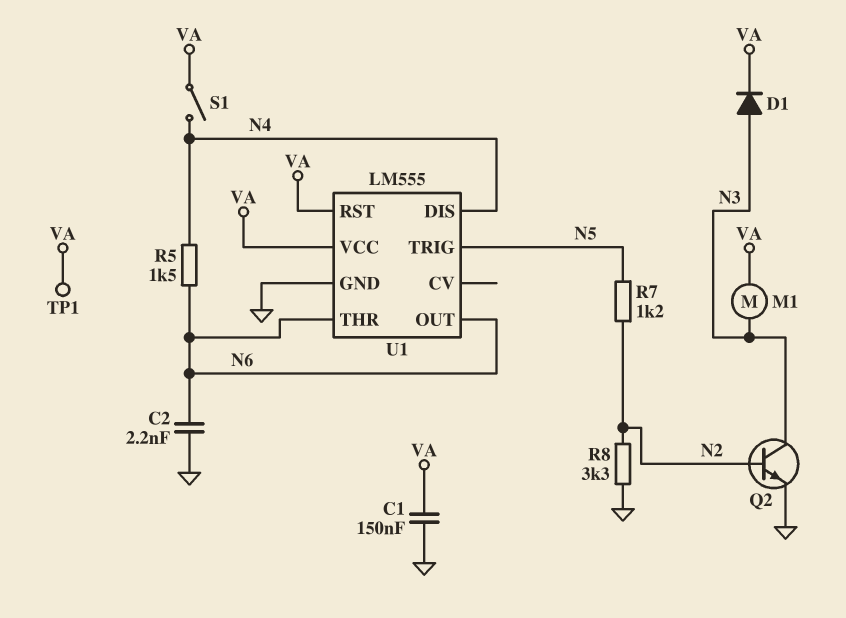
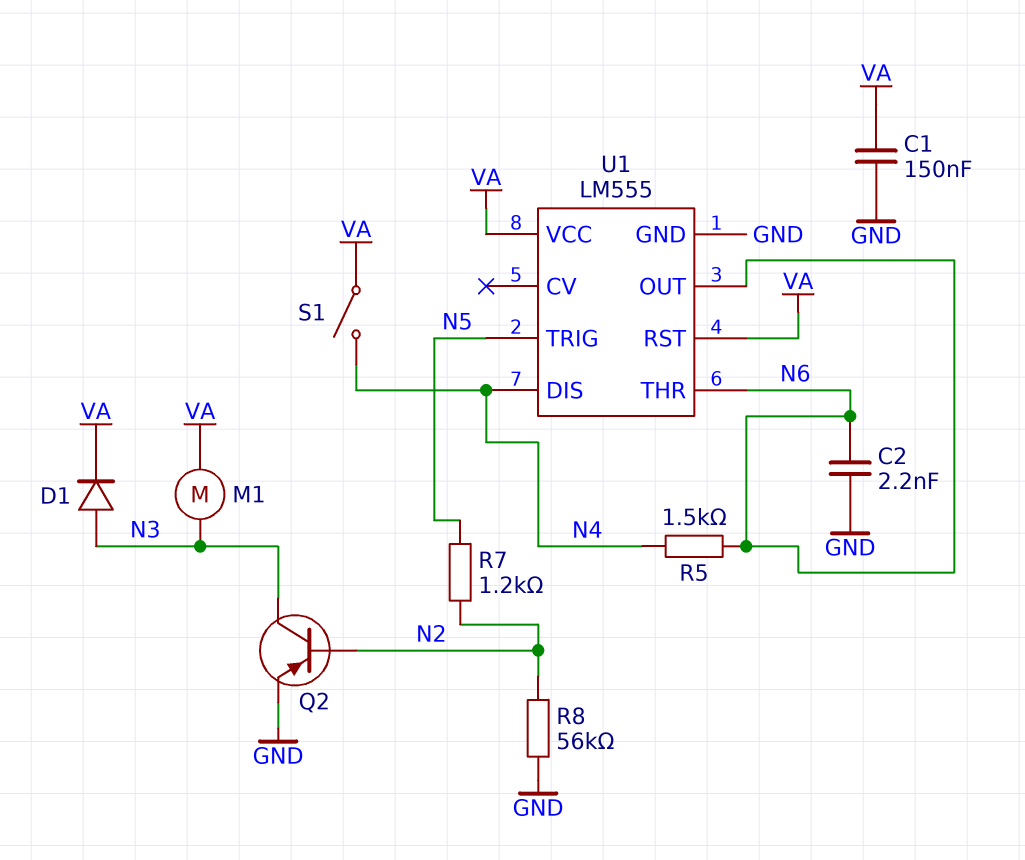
Q2: NPN (B N2, C N3, E GND) -> PNP (B N2, C N3, E GND)
R8: 3.3k (GND, N2) -> 56k (GND, N2)
TP1: test point (VA) -> none

